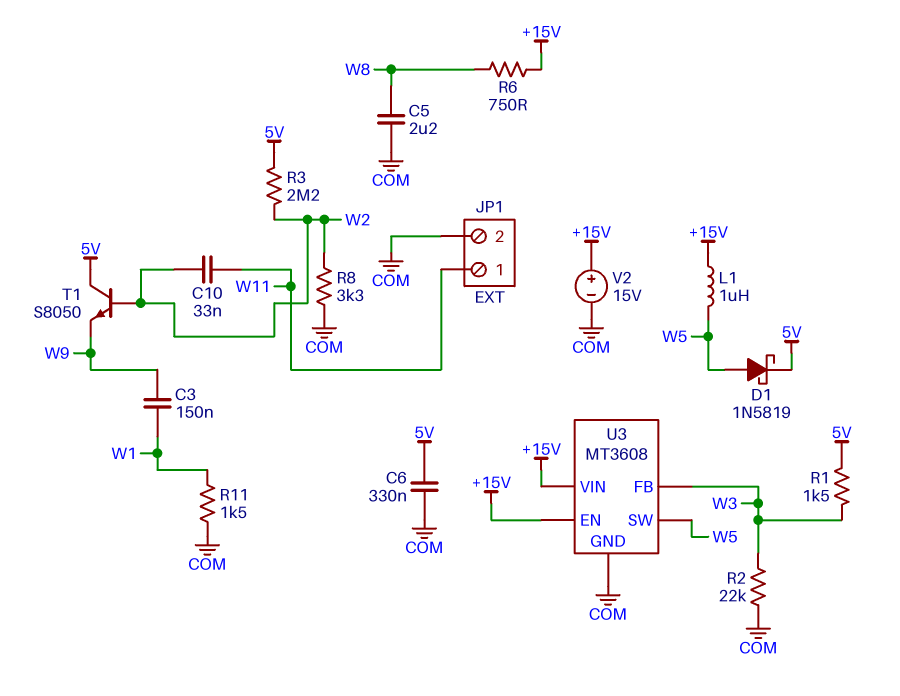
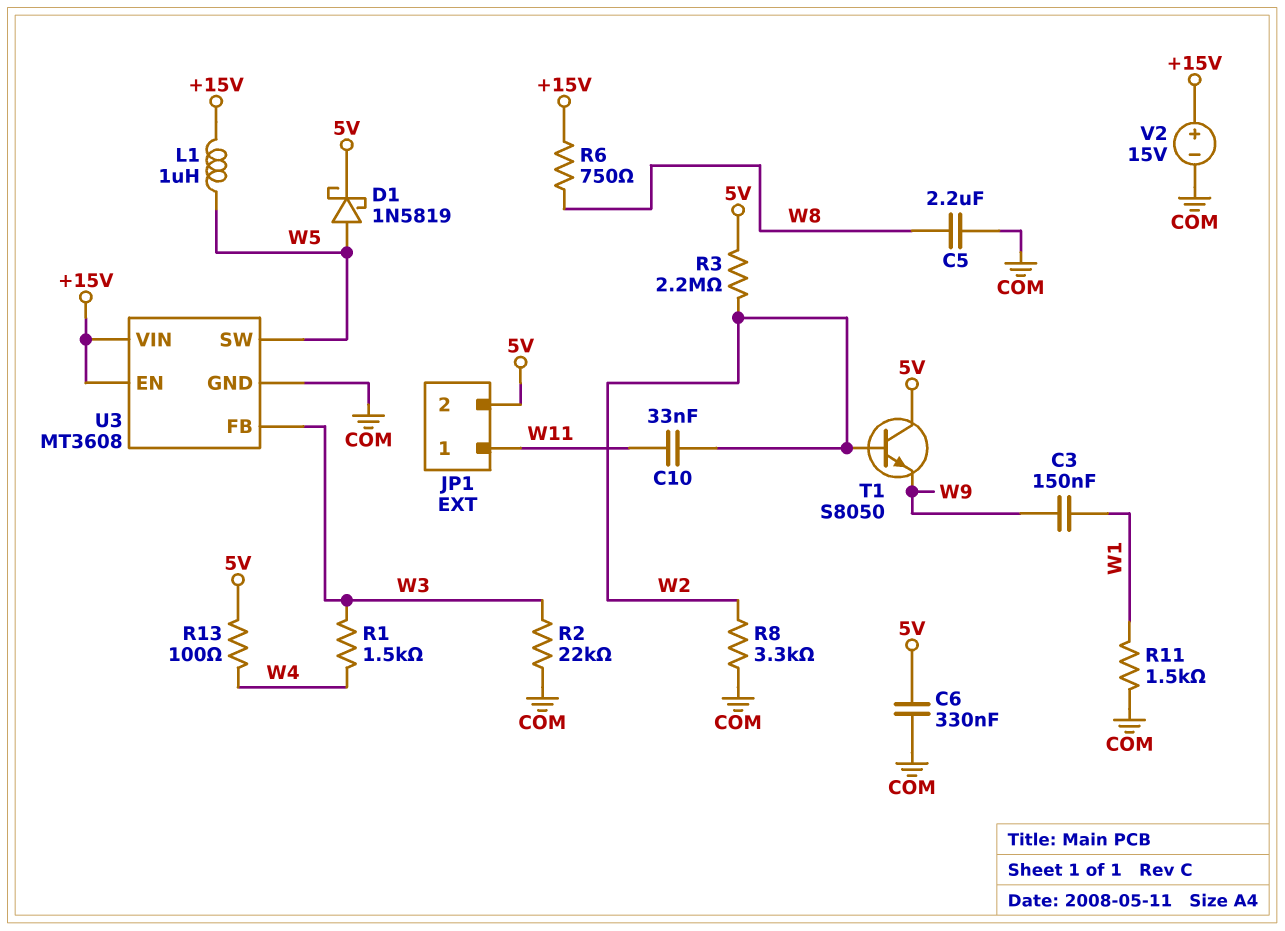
JP1 pin 2: COM -> 5V
R1: 1.5k (5V, W3) -> 1.5k (W3, W4)
R13: none -> 100 (5V, W4)

